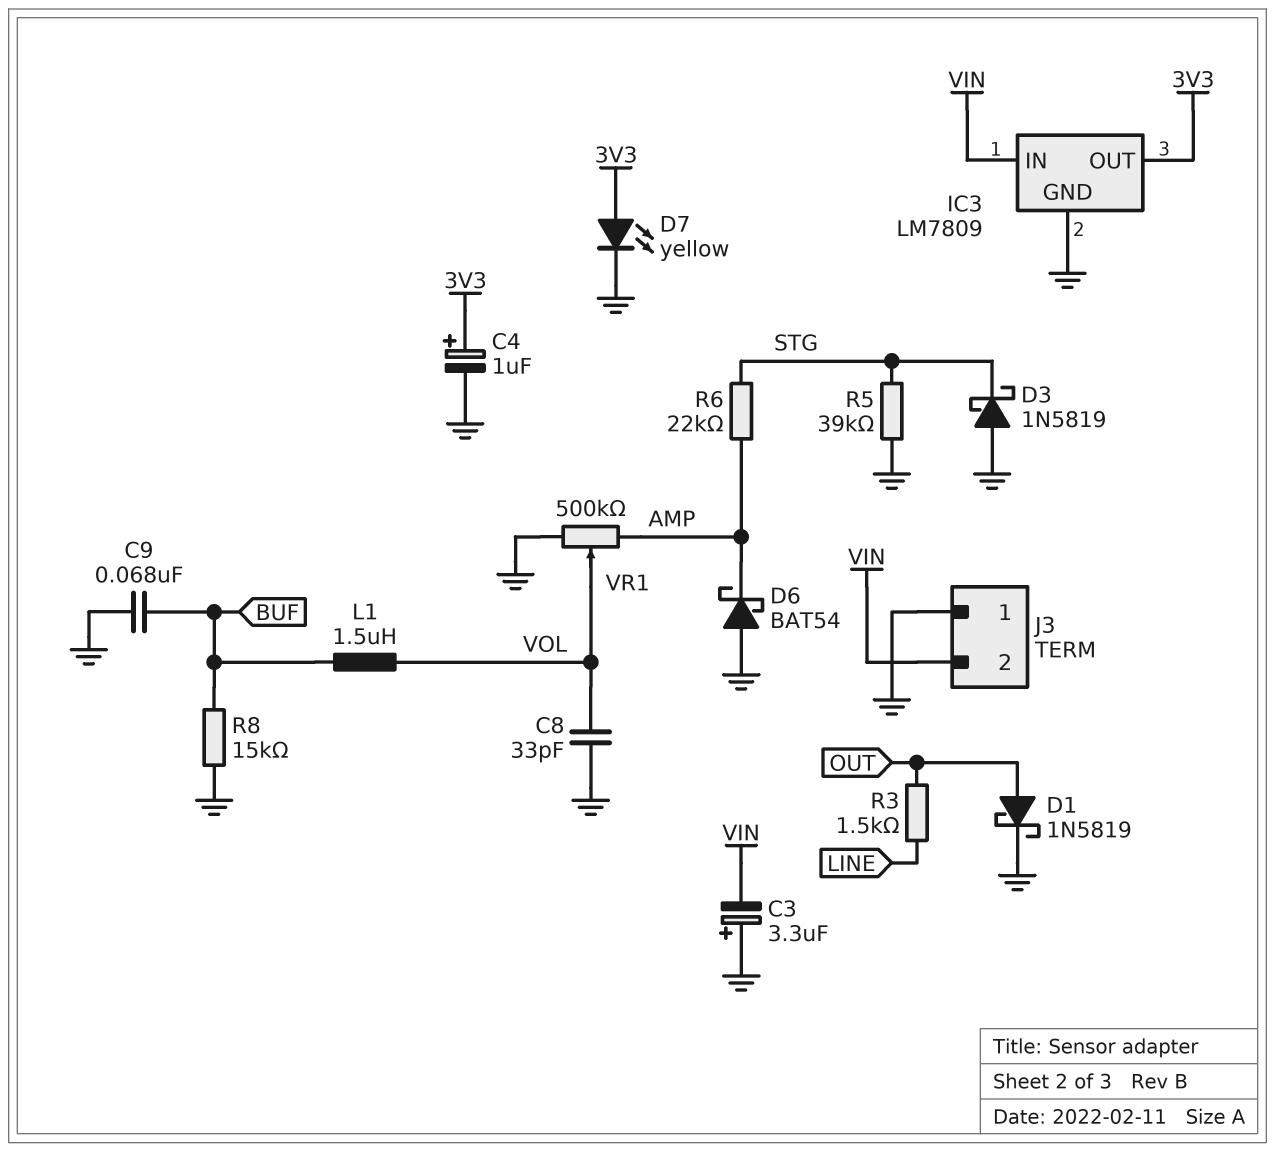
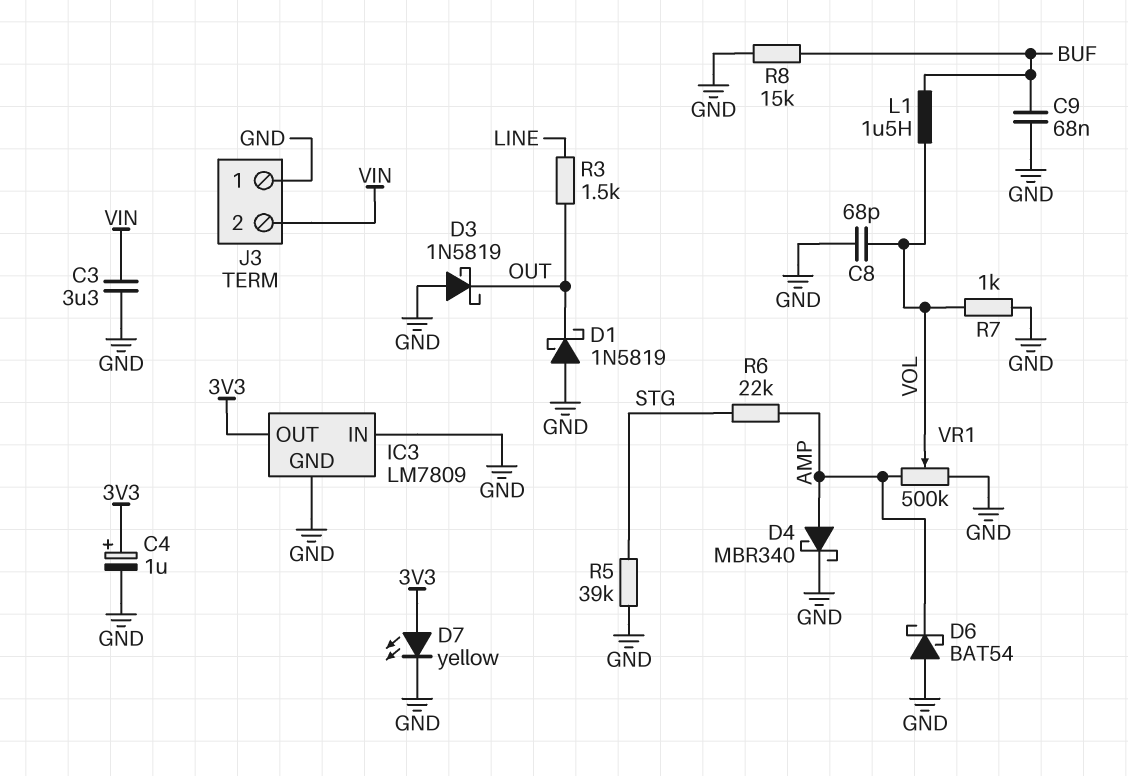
C3: 3.3uF (plus GND, minus VIN) -> 3.3uF (GND, VIN)
C8: 33pF (GND, VOL) -> 68pF (GND, VOL)
D1: schottky 1N5819 (A OUT, K GND) -> schottky 1N5819 (A GND, K OUT)
D3: schottky 1N5819 (A GND, K STG) -> schottky 1N5819 (A GND, K OUT)
D4: none -> schottky MBR340 (A AMP, K GND)
IC3 pin IN: VIN -> GND
R7: none -> 1k (GND, VOL)

